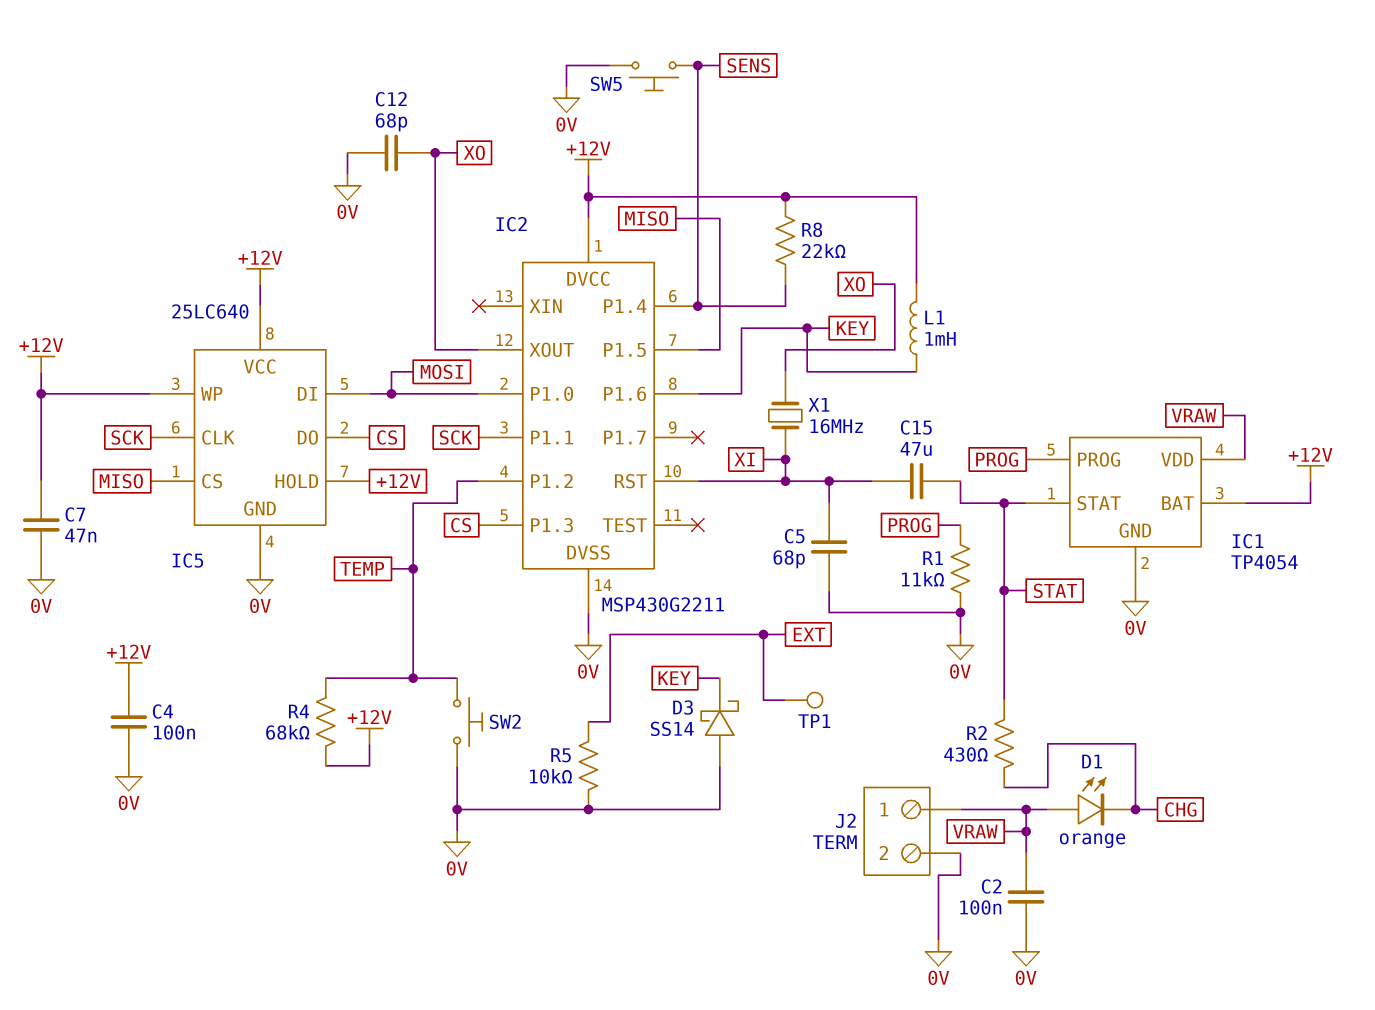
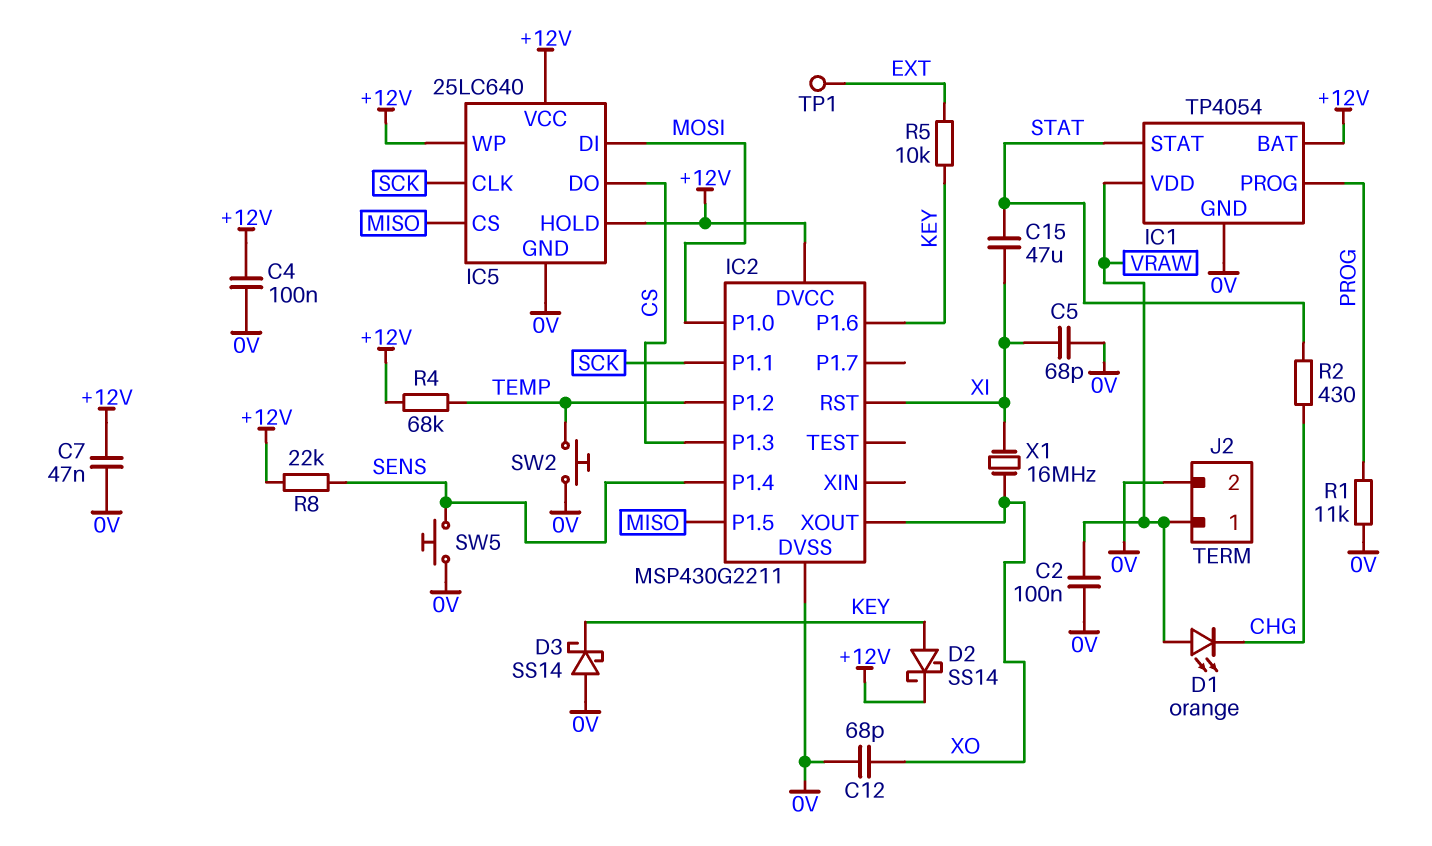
D2: none -> schottky SS14 (A KEY, K +12V)
L1: 1mH (+12V, KEY) -> none
R5: 10k (0V, EXT) -> 10k (EXT, KEY)

